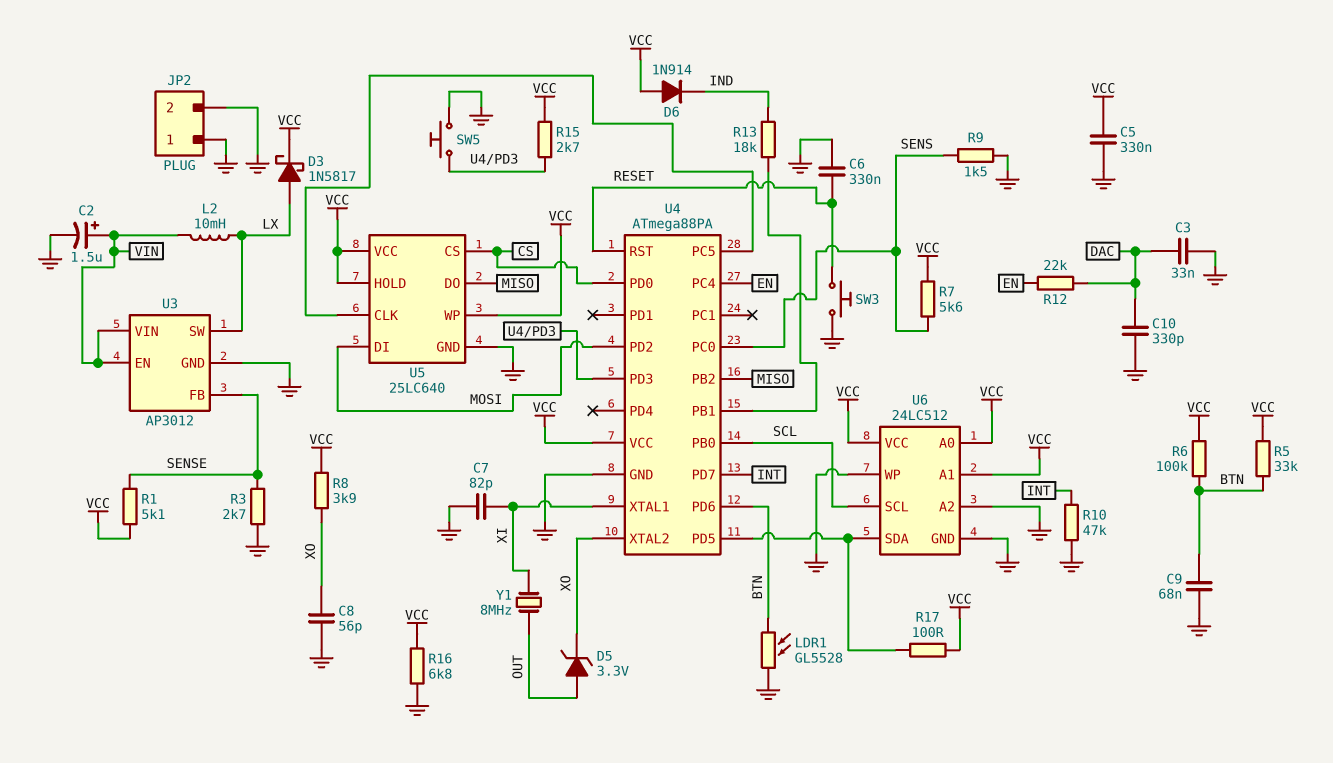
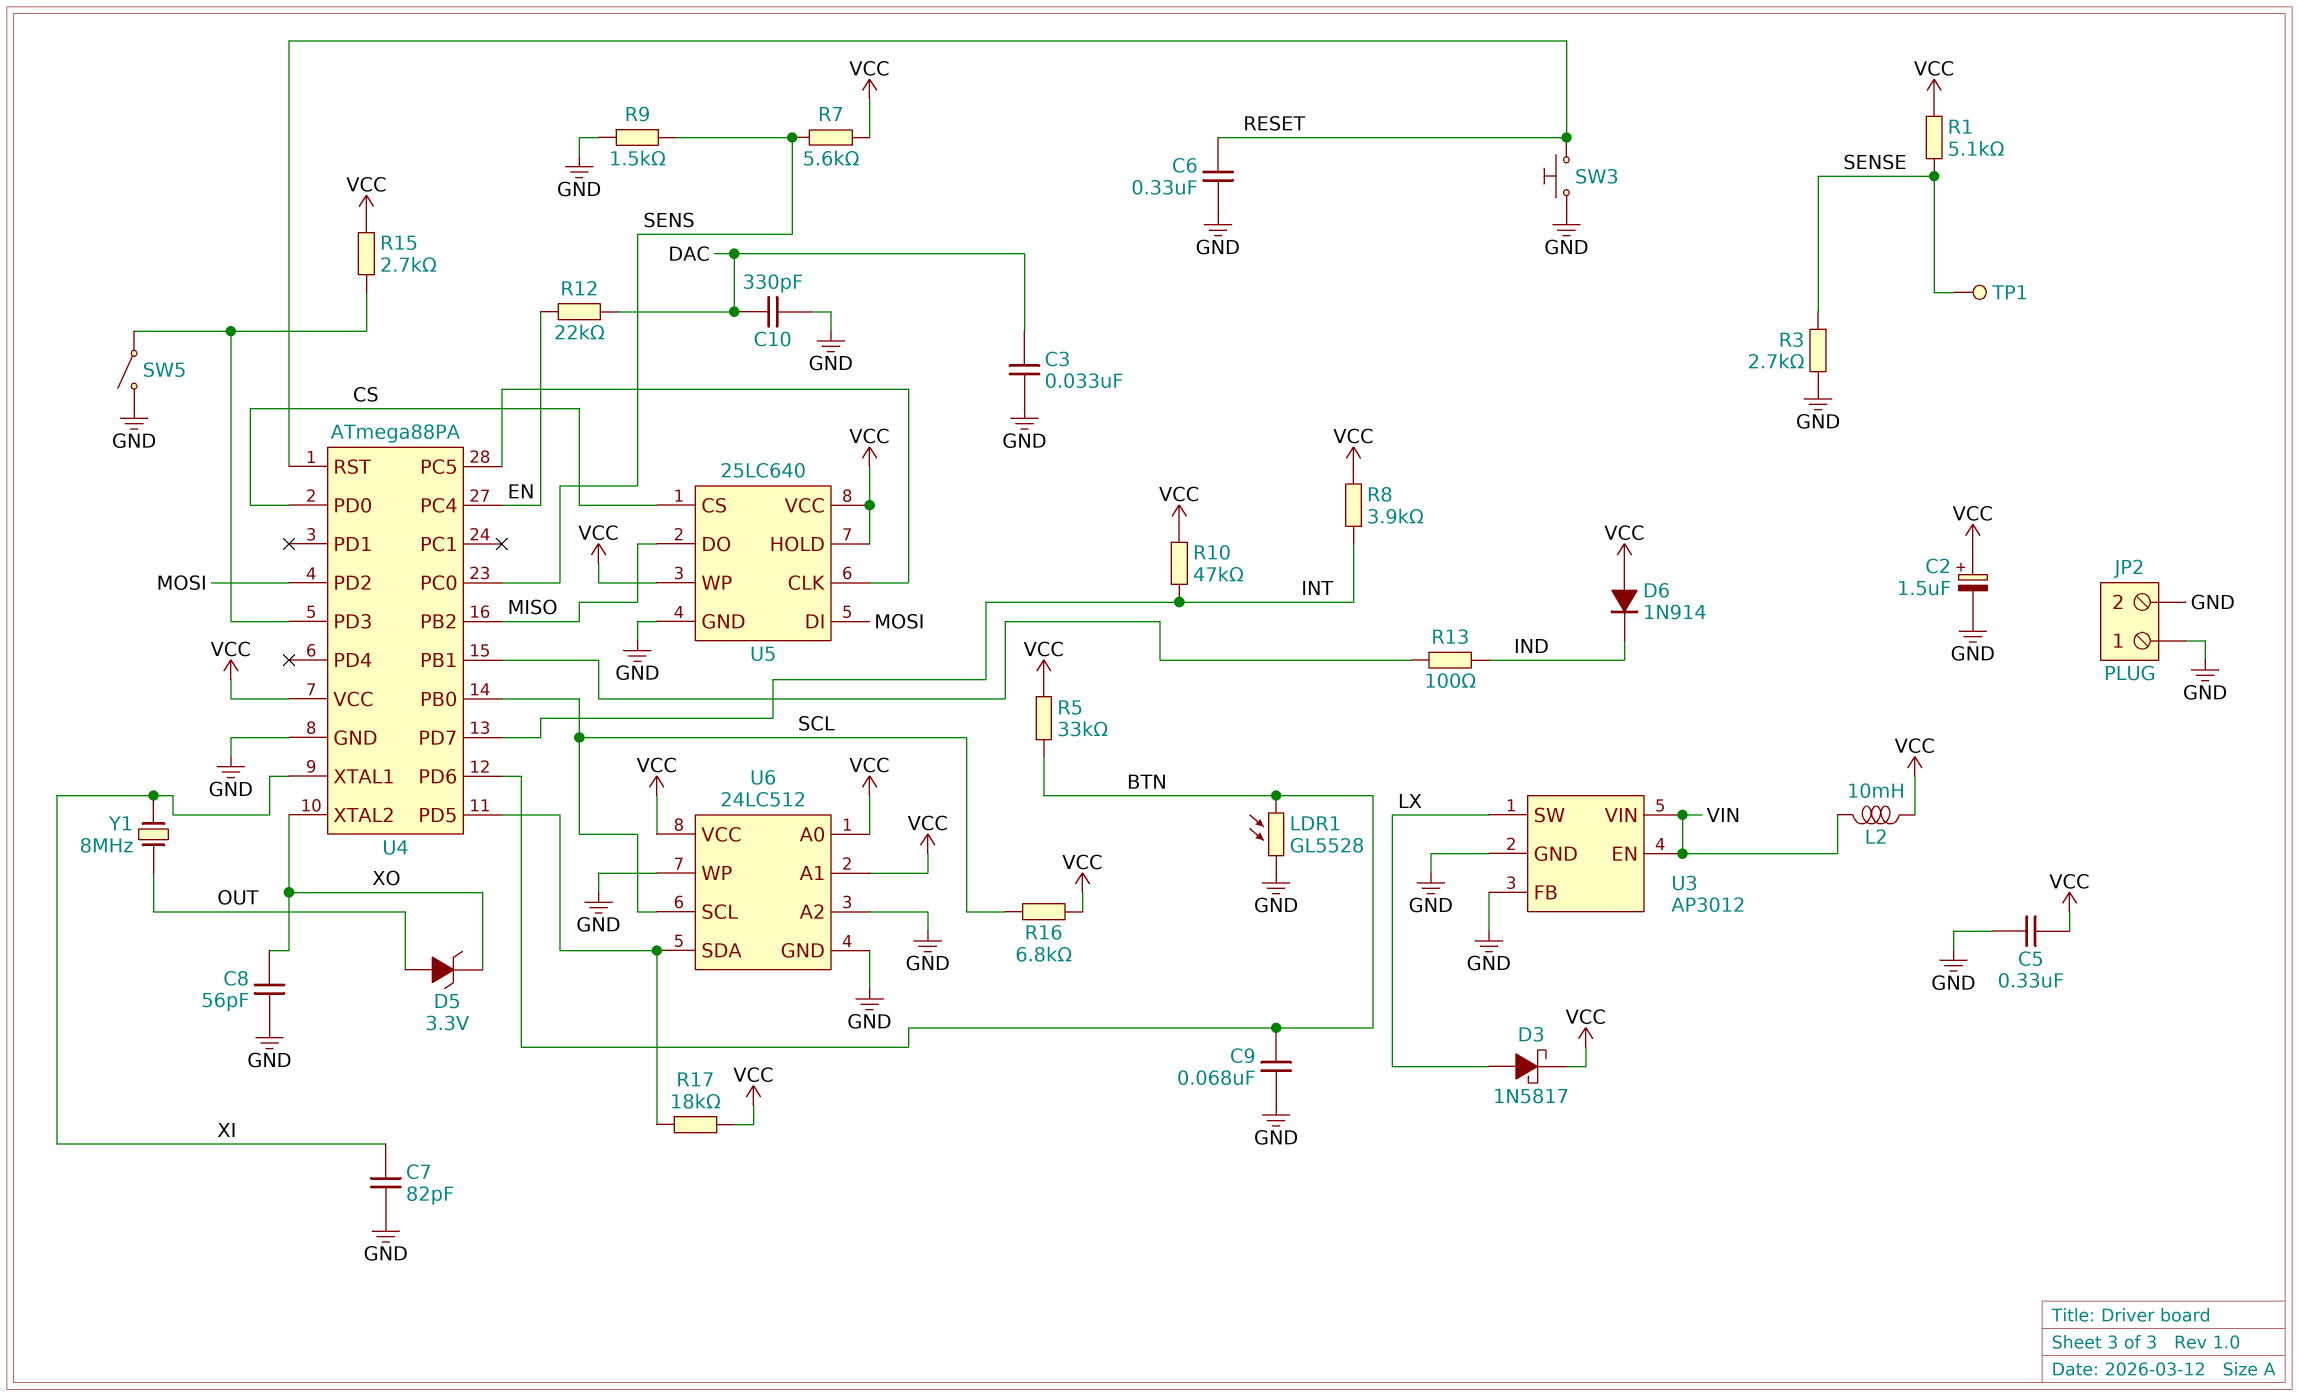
C2: 1.5uF (plus VIN, minus GND) -> 1.5uF (plus VCC, minus GND)
L2: 10mH (LX, VIN) -> 10mH (VCC, VIN)
R6: 100k (BTN, VCC) -> none
R8: 3.9k (VCC, XO) -> 3.9k (INT, VCC)
R10: 47k (GND, INT) -> 47k (INT, VCC)
R13: 18k (IND, U4/PB1) -> 100 (IND, U4/PB1)
R16: 6.8k (GND, VCC) -> 6.8k (SCL, VCC)
R17: 100 (U4/PD5, VCC) -> 18k (U4/PD5, VCC)
SW5: button (GND, U4/PD3) -> switch (GND, U4/PD3)
TP1: none -> test point (SENSE)
U3 pin FB: SENSE -> GND

